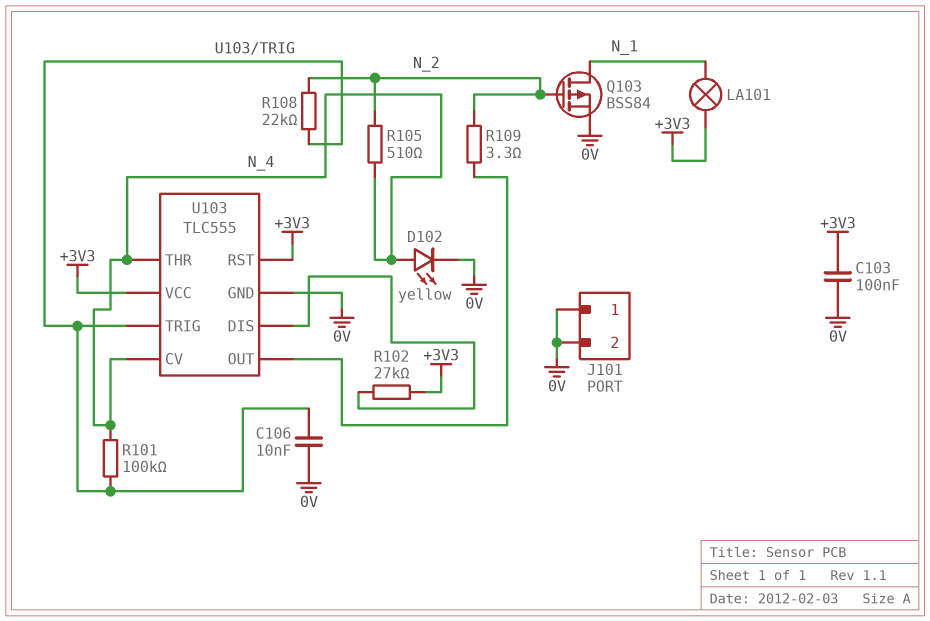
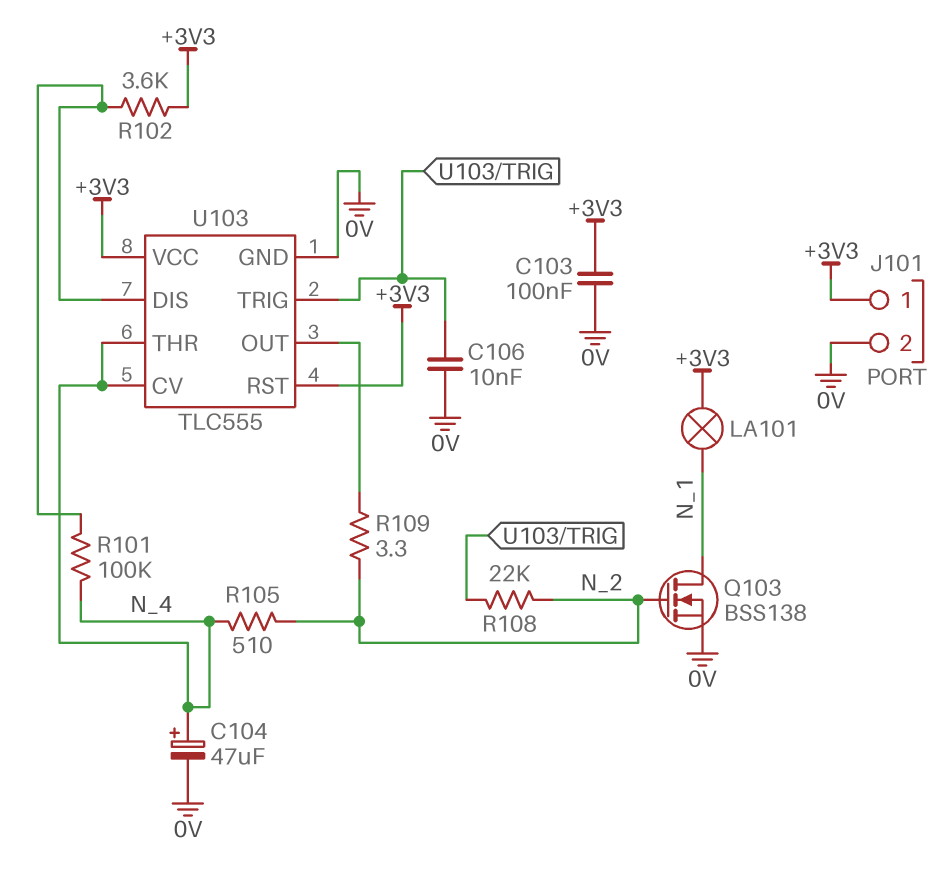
C104: none -> 47uF (plus N_4, minus 0V)
D102: LED yellow (A N_4, K 0V) -> none
J101 pin 1: 0V -> +3V3
Q103: PMOS BSS84 (G N_2, D N_1, S 0V) -> NMOS BSS138 (G N_2, D N_1, S 0V)
R101: 100k (N_4, U103/TRIG) -> 100k (N_4, U103/DIS)
R102: 27k (+3V3, U103/DIS) -> 3.6k (+3V3, U103/DIS)

